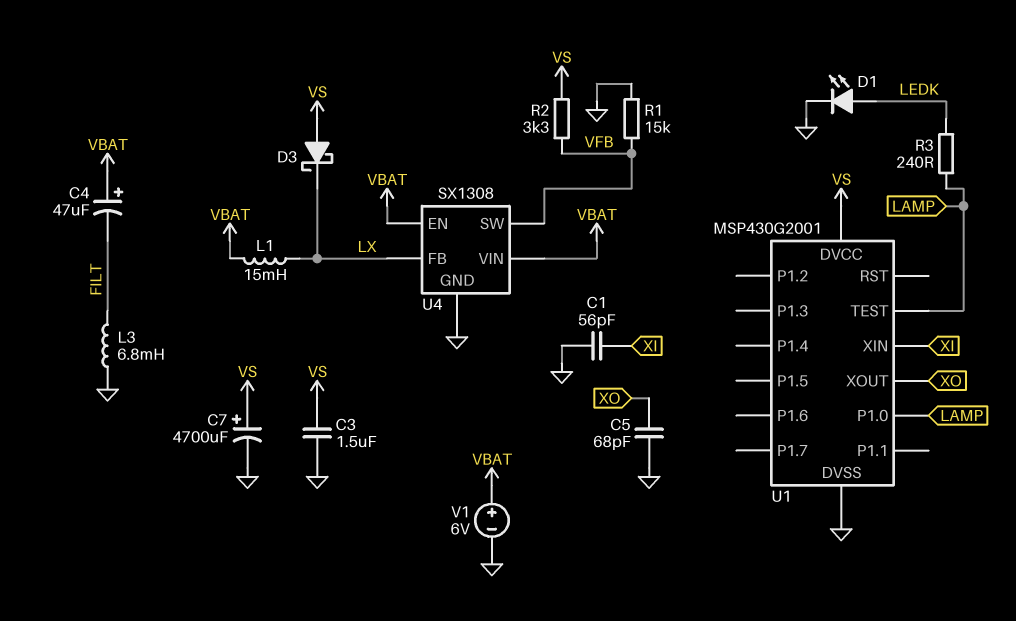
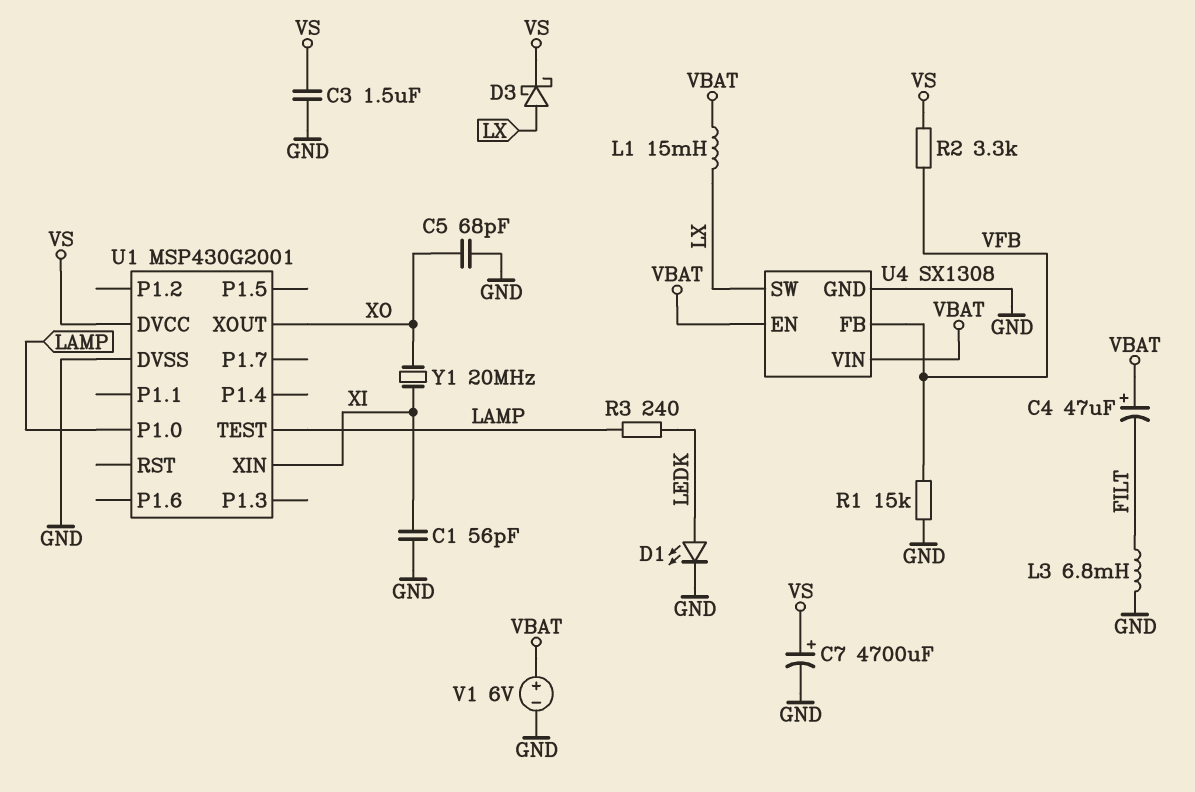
D3: schottky (A VS, K LX) -> schottky (A LX, K VS)
U4 pin FB: LX -> VFB
U4 pin SW: VFB -> LX
Y1: none -> 20MHz (XI, XO)

